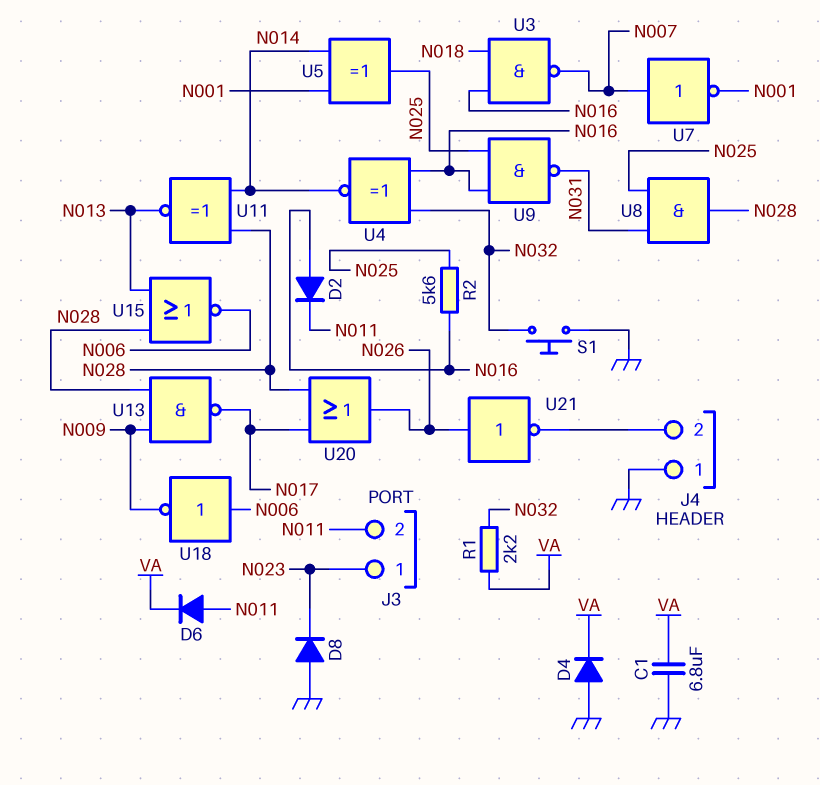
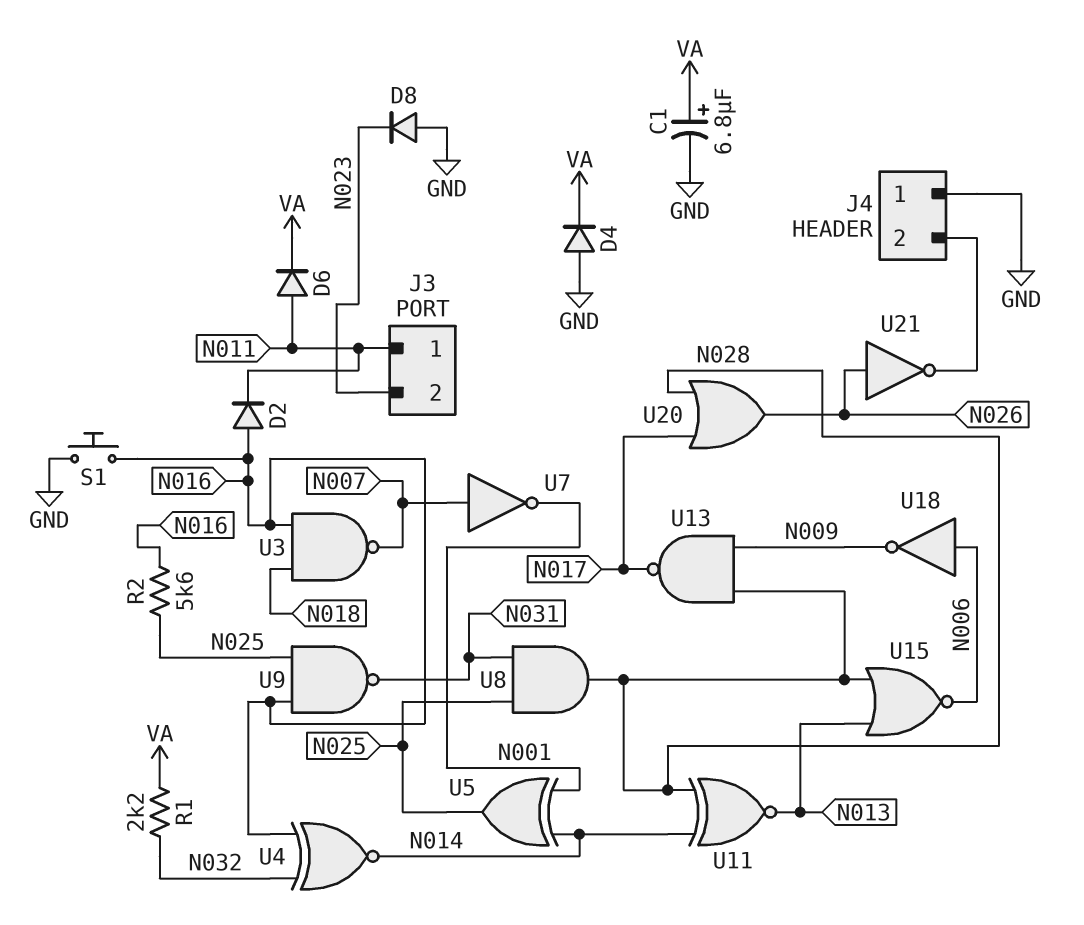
C1: 6.8uF (GND, VA) -> 6.8uF (plus VA, minus GND)
J3 pin 1: N023 -> N011
J3 pin 2: N011 -> N023
S1: button (GND, N032) -> button (GND, N016)

